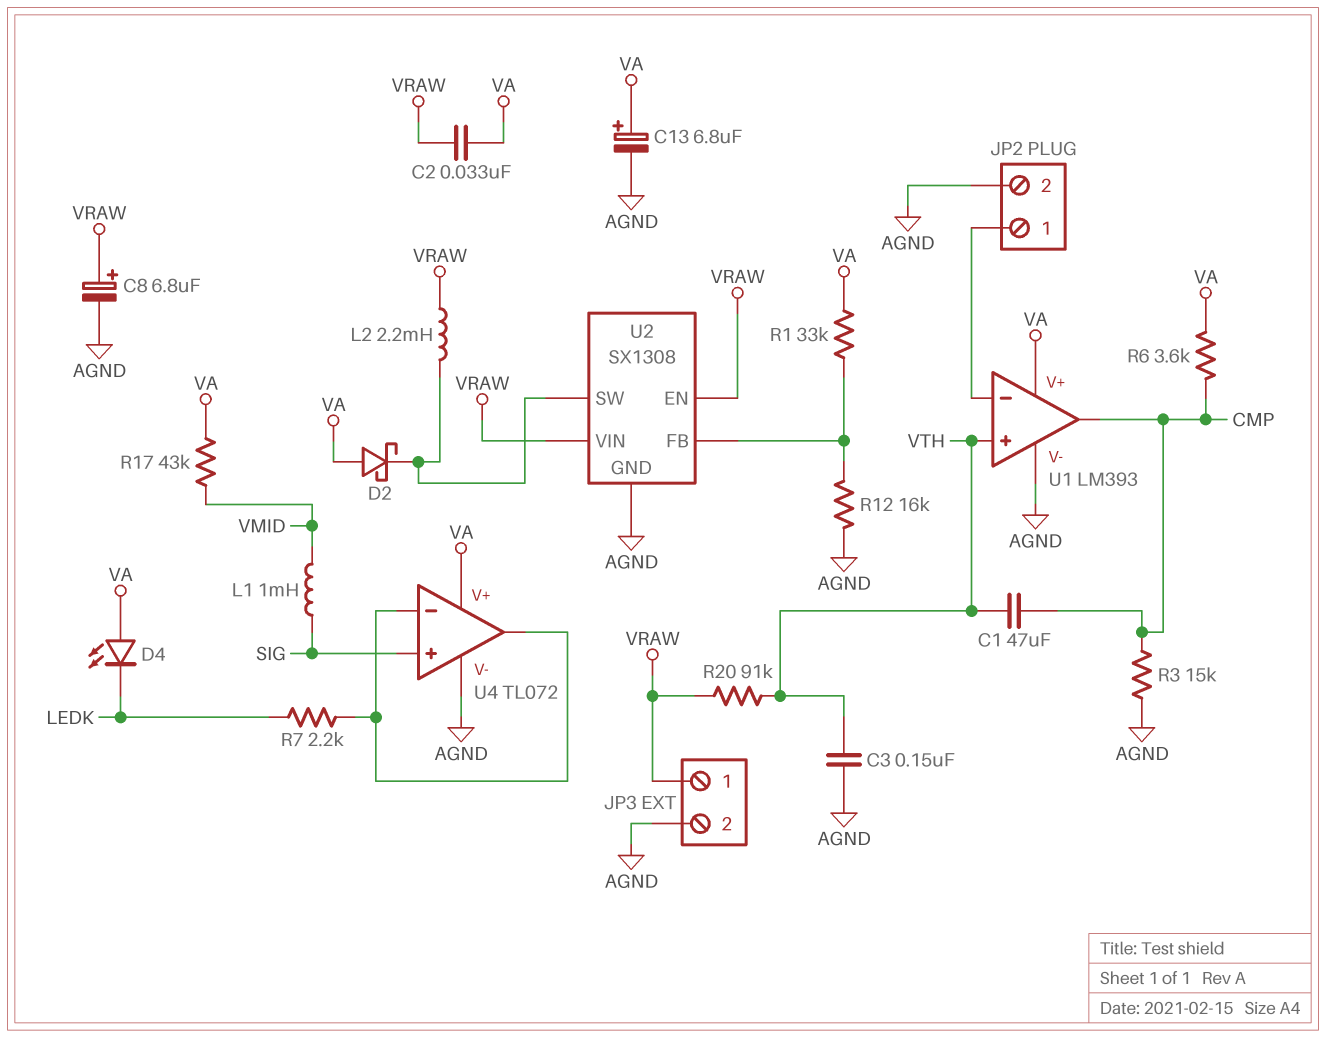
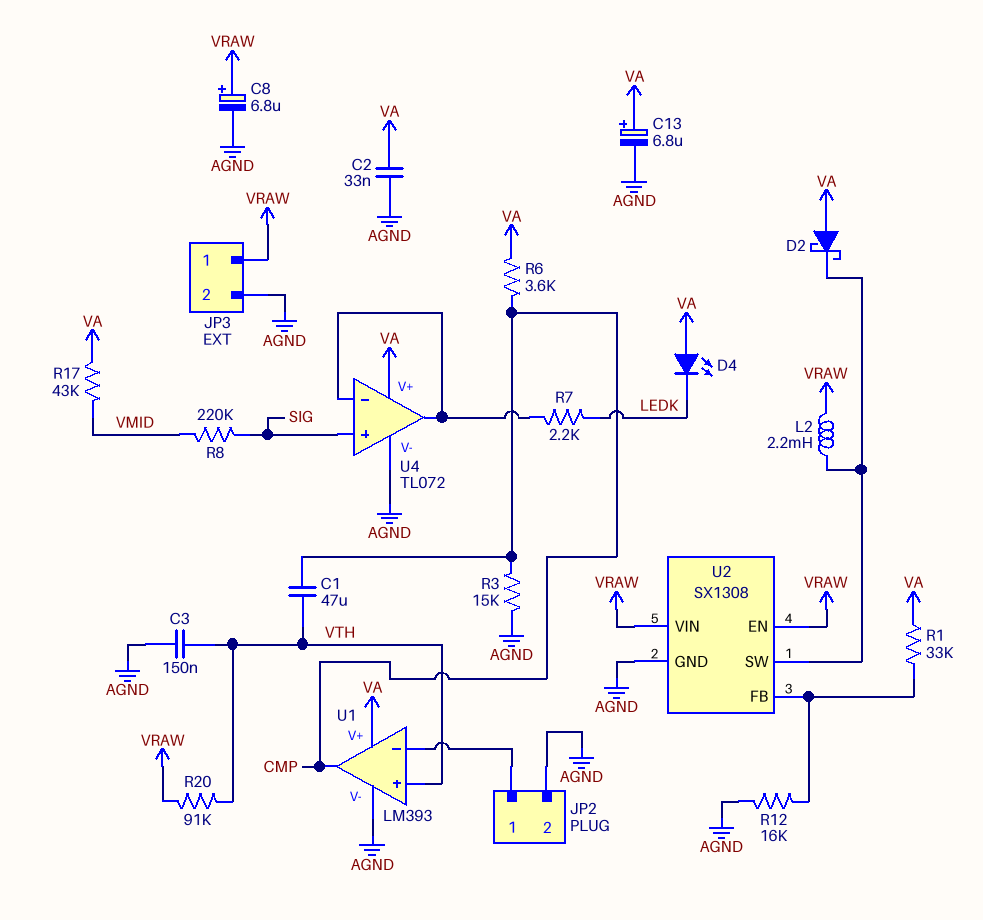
C2: 33nF (VA, VRAW) -> 33nF (AGND, VA)
L1: 1mH (SIG, VMID) -> none
R8: none -> 220k (SIG, VMID)

